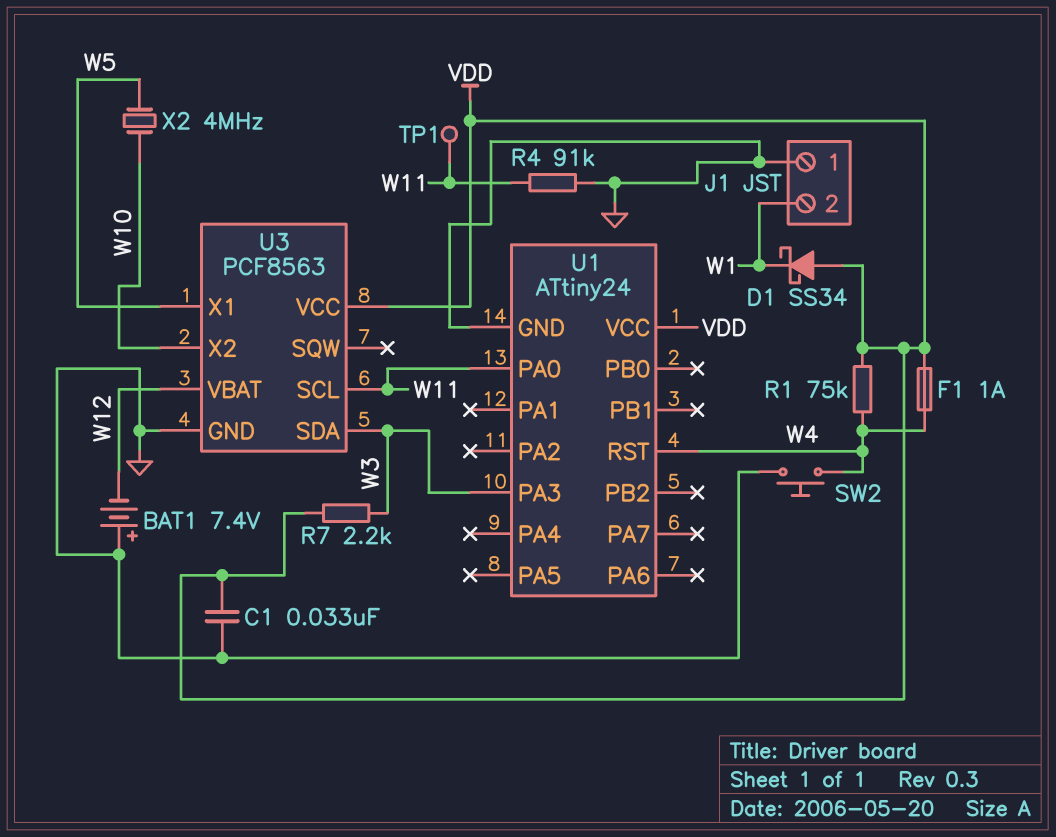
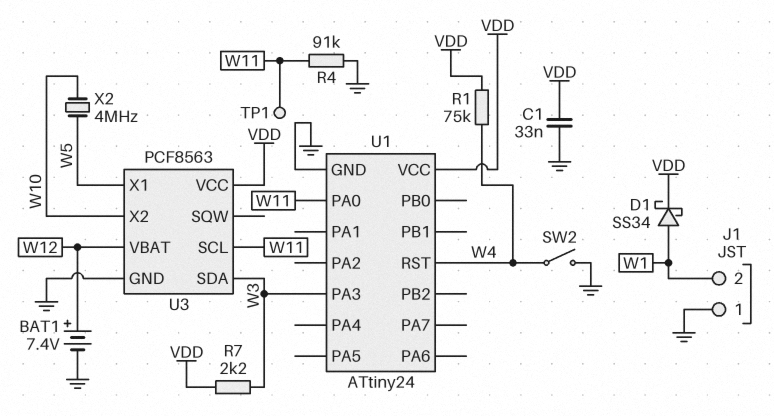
BAT1: 7.4V (plus GND, minus W12) -> 7.4V (plus W12, minus GND)
D1: schottky SS34 (A VDD, K W1) -> schottky SS34 (A W1, K VDD)
F1: 1A (VDD, W4) -> none
SW2: button (GND, W4) -> switch (GND, W4)

